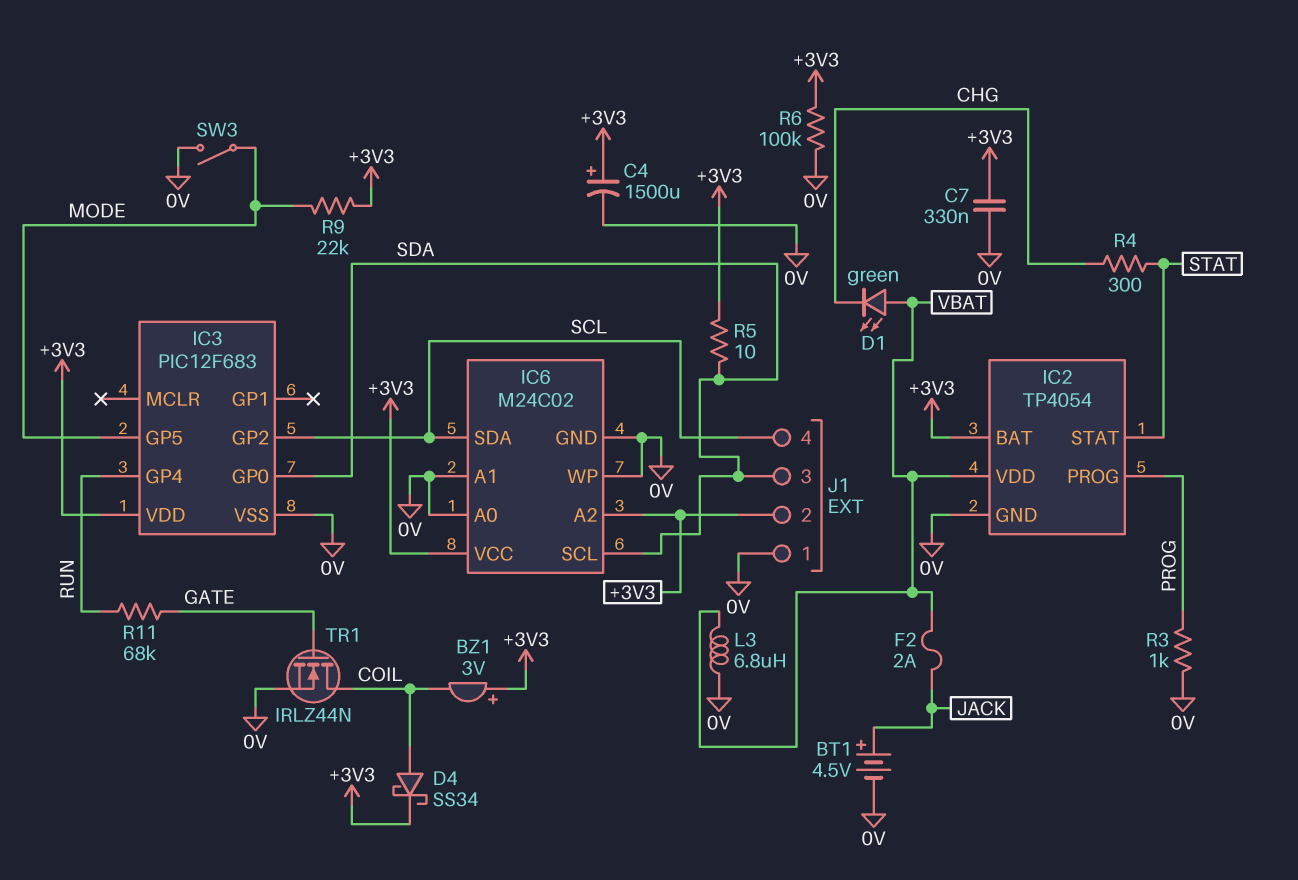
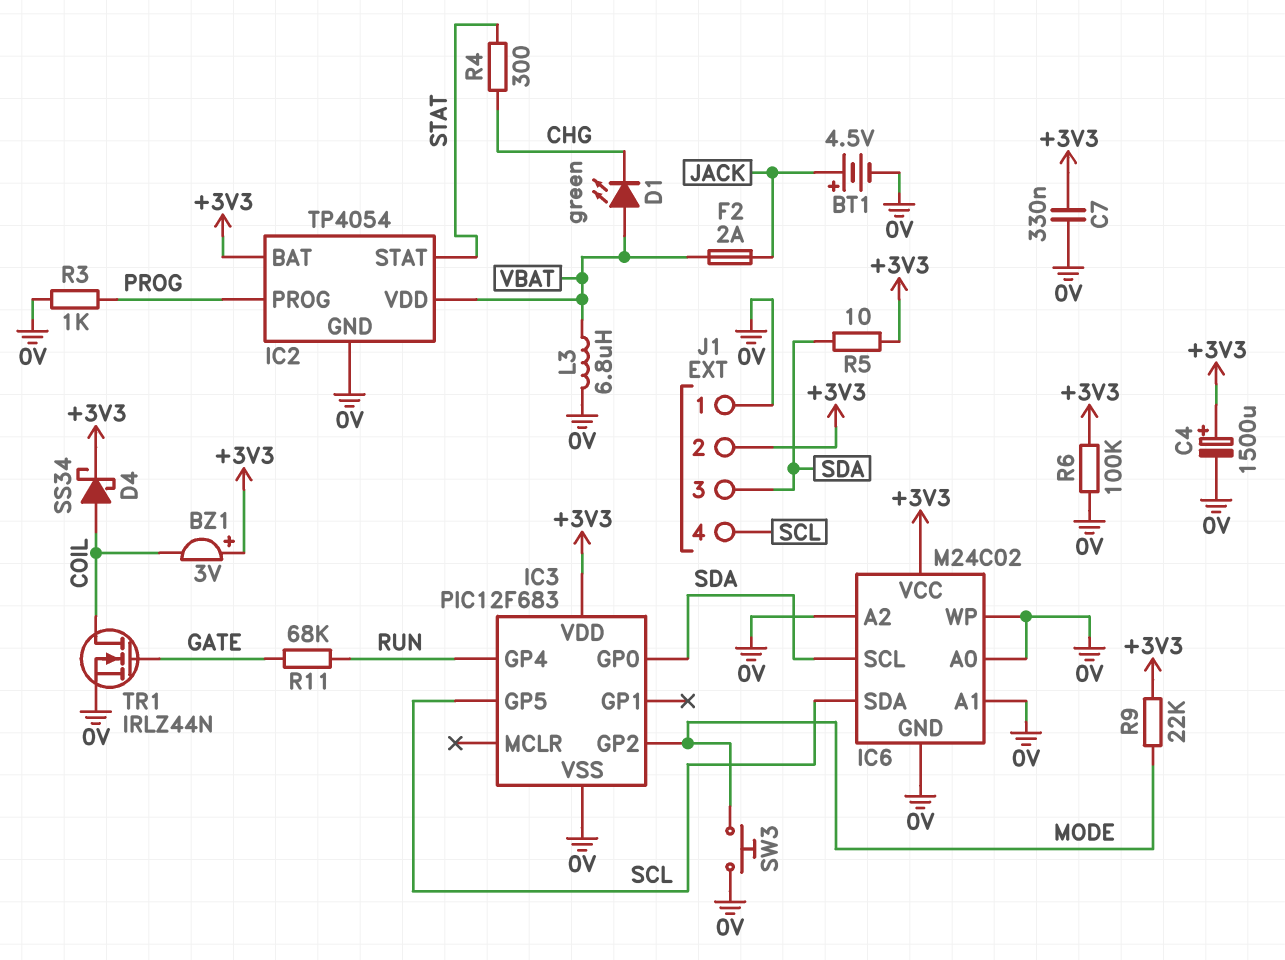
IC3 pin GP2: SCL -> MODE
IC3 pin GP5: MODE -> SCL
IC6 pin A2: +3V3 -> 0V
SW3: switch (0V, MODE) -> button (0V, MODE)

